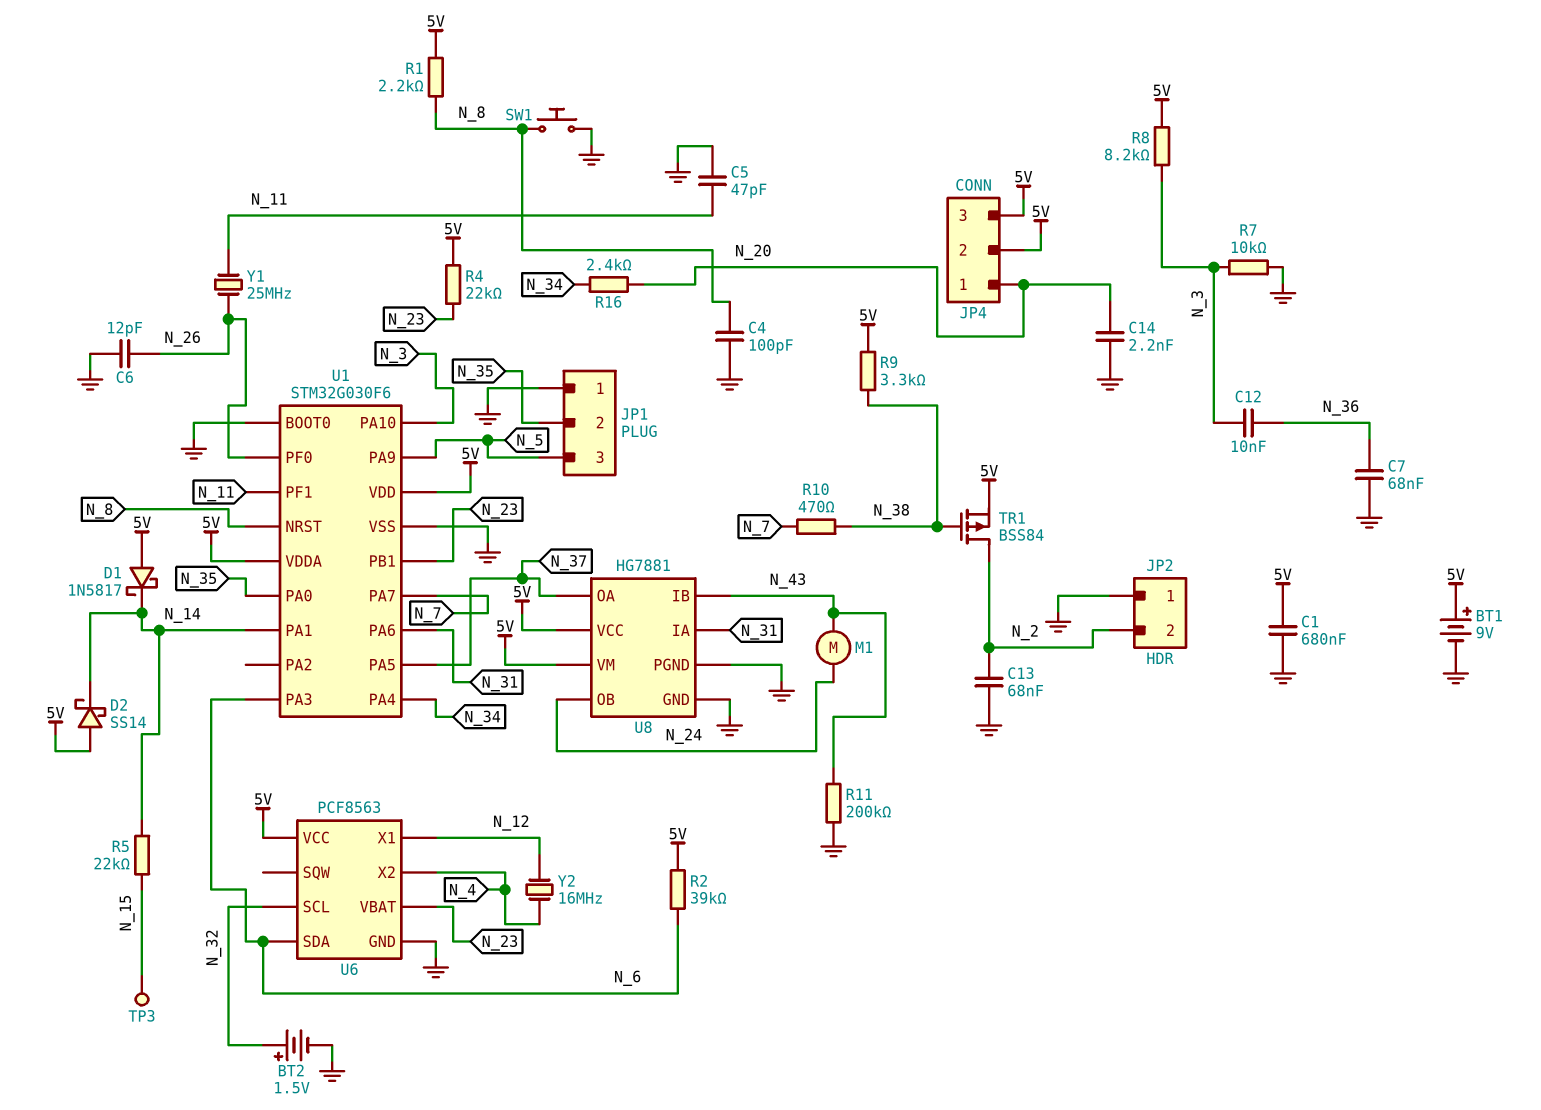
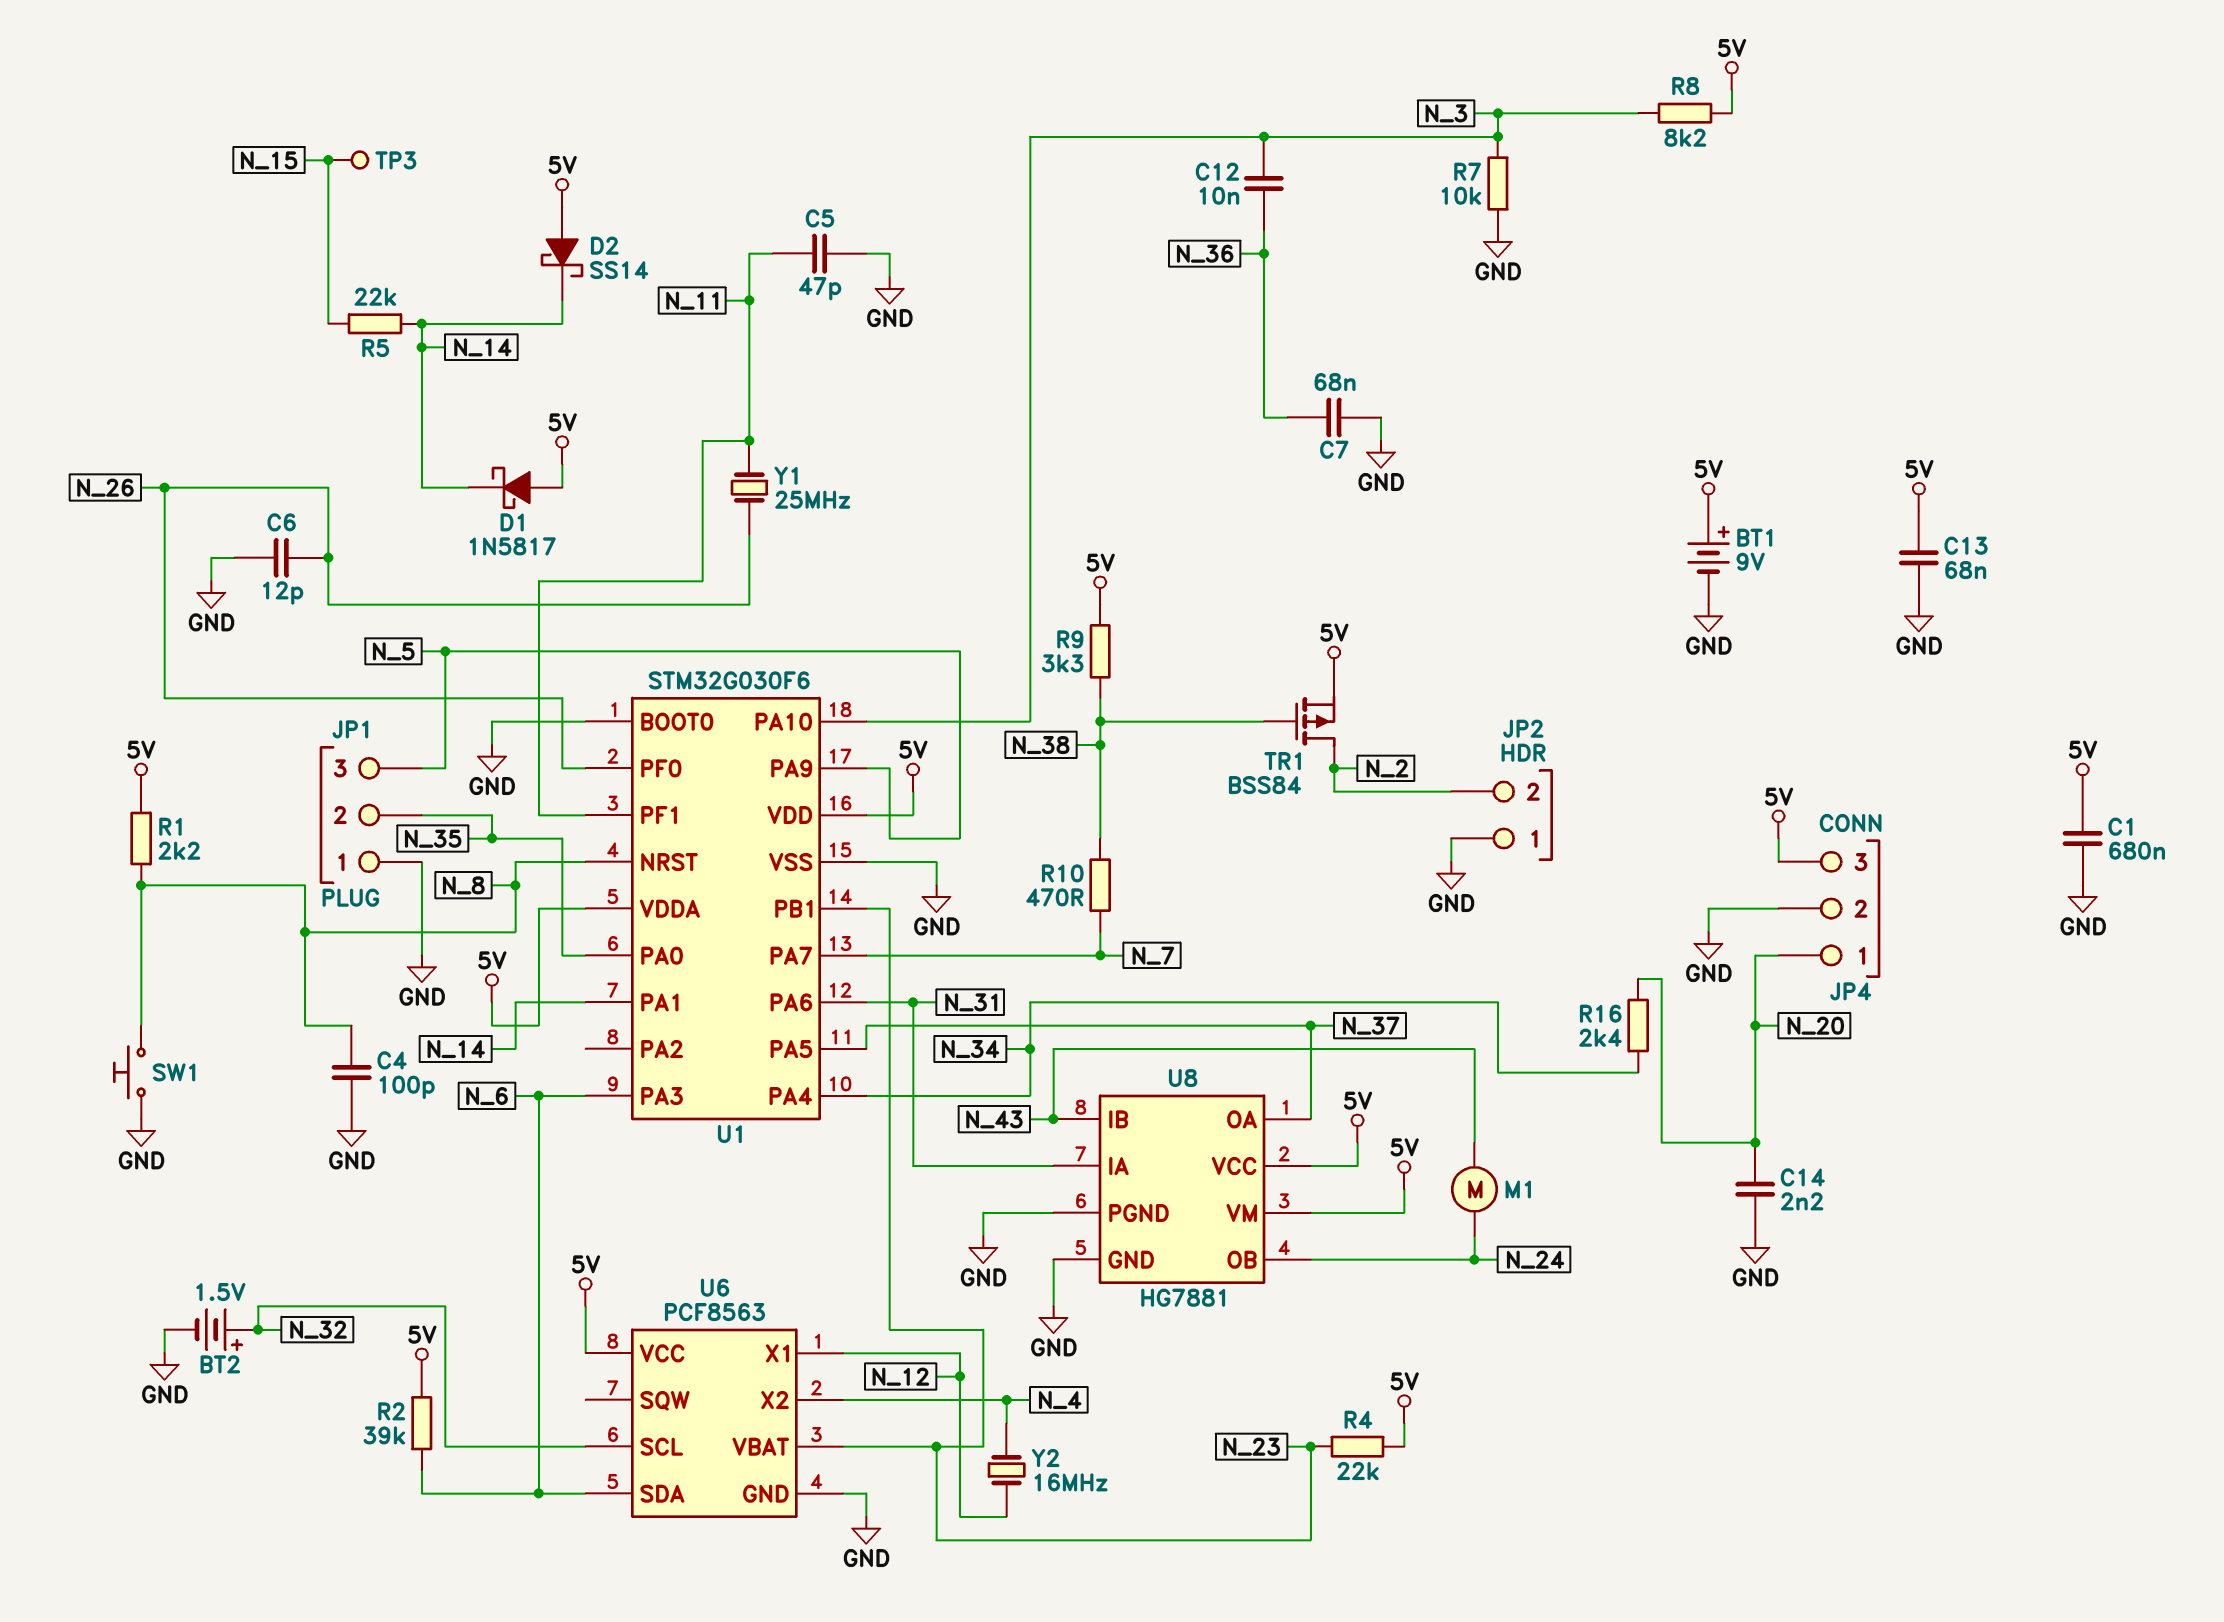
C13: 68nF (GND, N_2) -> 68nF (5V, GND)
JP4 pin 2: 5V -> GND
R11: 200k (GND, N_43) -> none

